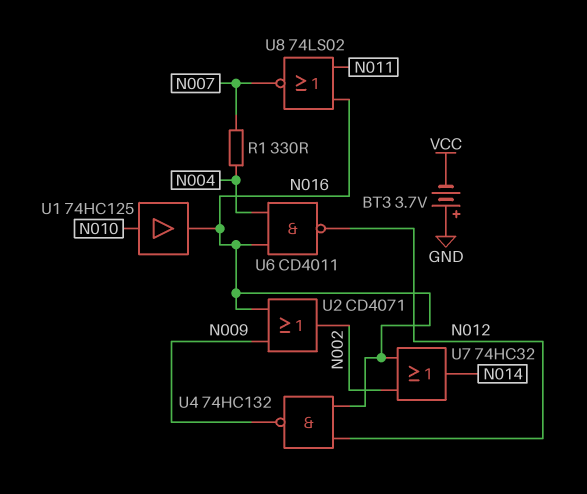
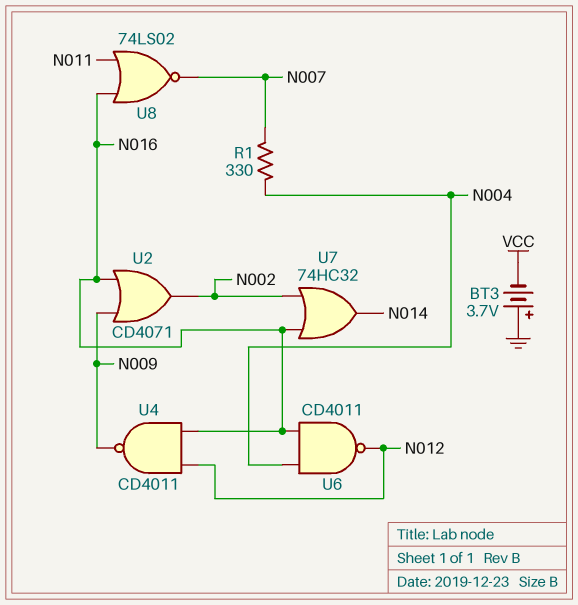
U1: buffer 74HC125 (in N010, out N016) -> none
U4: NAND 74HC132 (in N012, in N016, out N009) -> NAND CD4011 (in N012, in N016, out N009)

